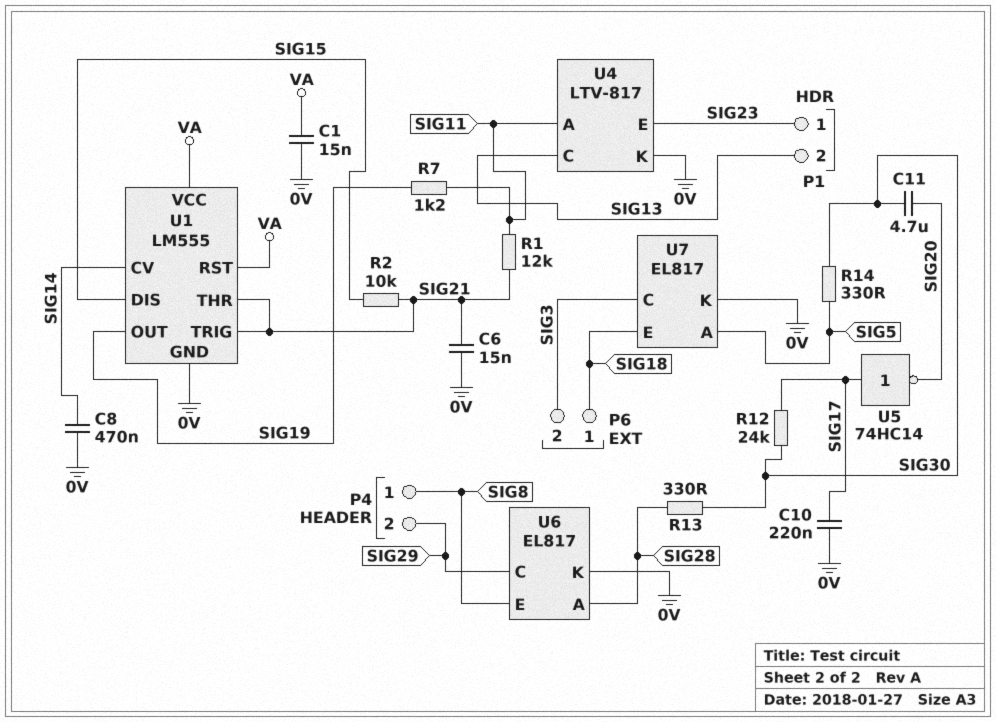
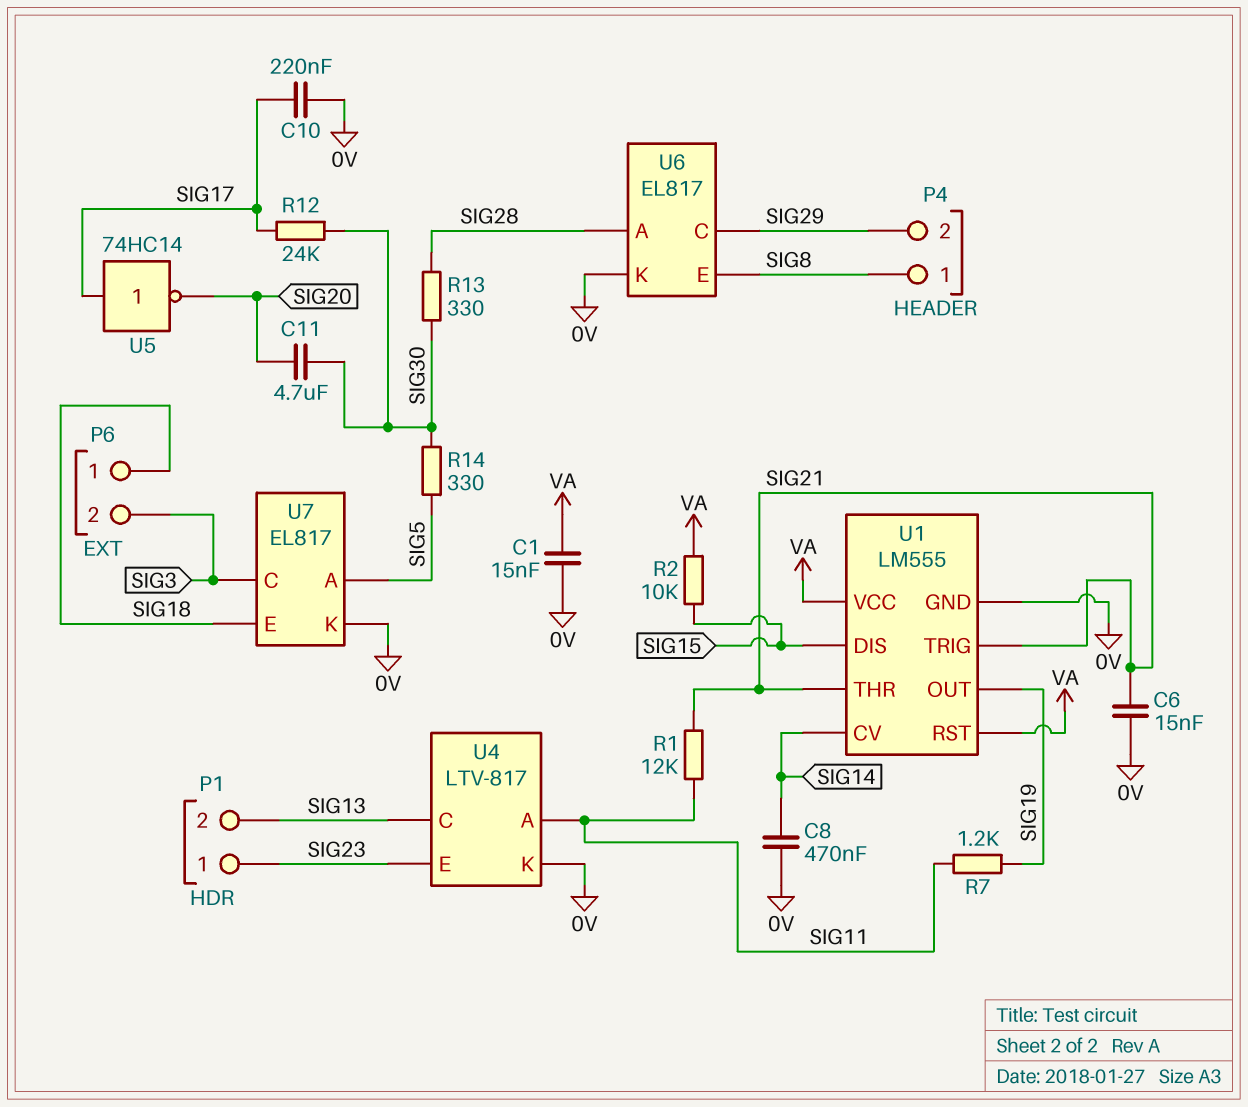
R2: 10k (SIG15, SIG21) -> 10k (SIG15, VA)

